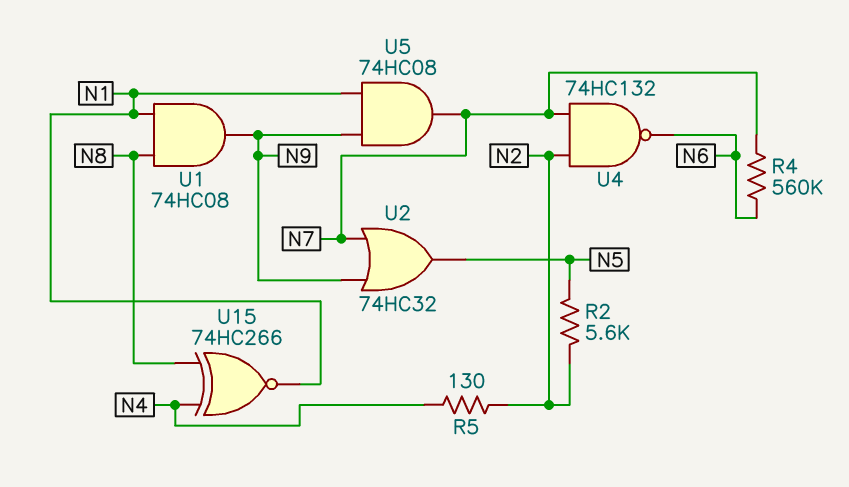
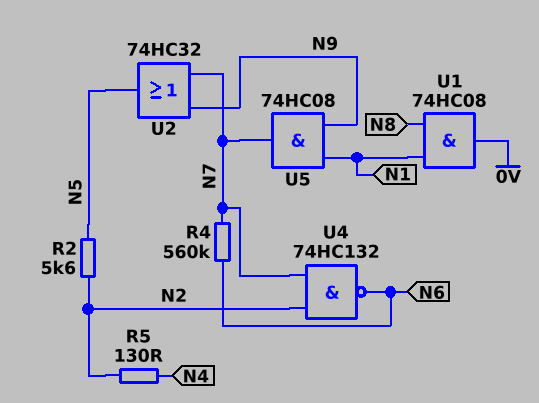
U1: AND 74HC08 (in N1, in N8, out N9) -> AND 74HC08 (in N1, in N8, out 0V)
U15: XNOR 74HC266 (in N4, in N8, out N1) -> none

